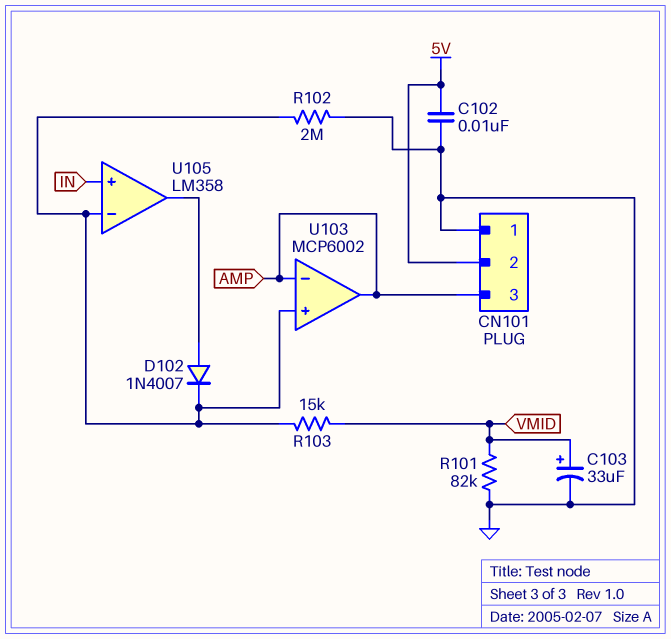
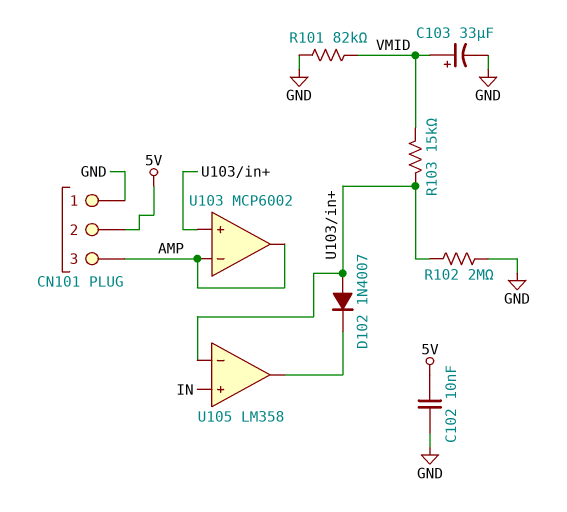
D102: diode 1N4007 (A U105/out, K U103/in+) -> diode 1N4007 (A U103/in+, K U105/out)

